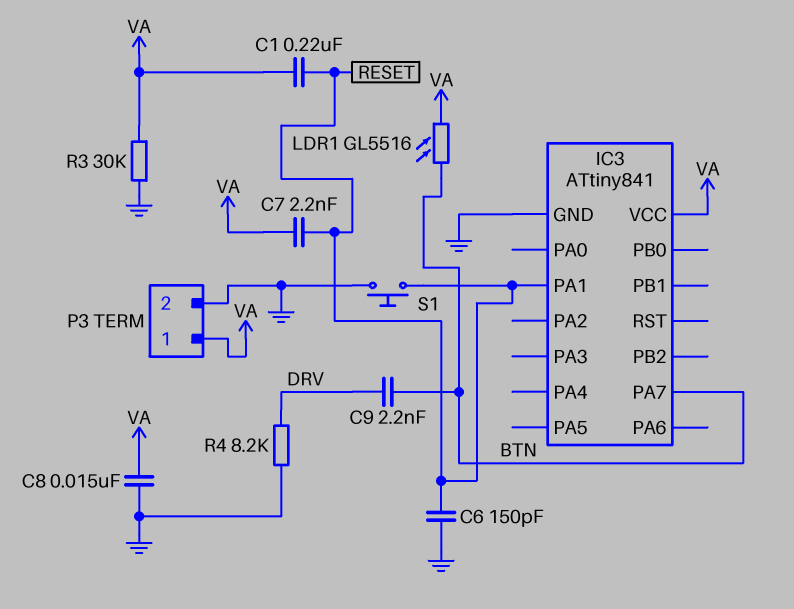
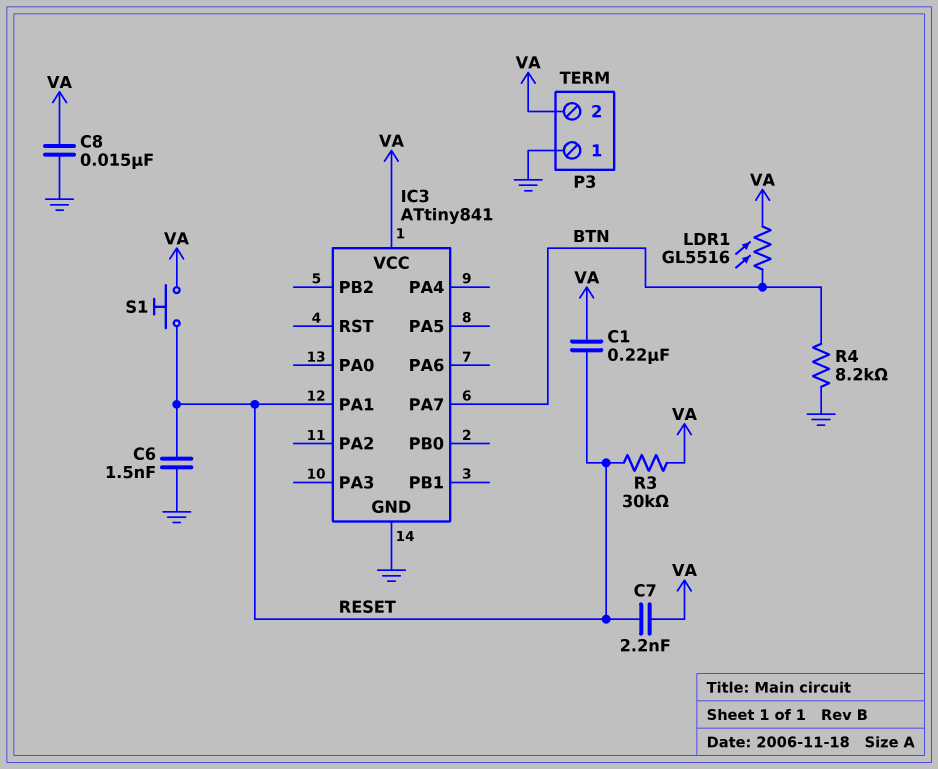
C6: 150pF (GND, RESET) -> 1.5nF (GND, RESET)
C9: 2.2nF (BTN, DRV) -> none
P3 pin 1: VA -> GND
P3 pin 2: GND -> VA
R3: 30k (GND, VA) -> 30k (RESET, VA)
R4: 8.2k (DRV, GND) -> 8.2k (BTN, GND)
S1: button (GND, RESET) -> button (RESET, VA)

